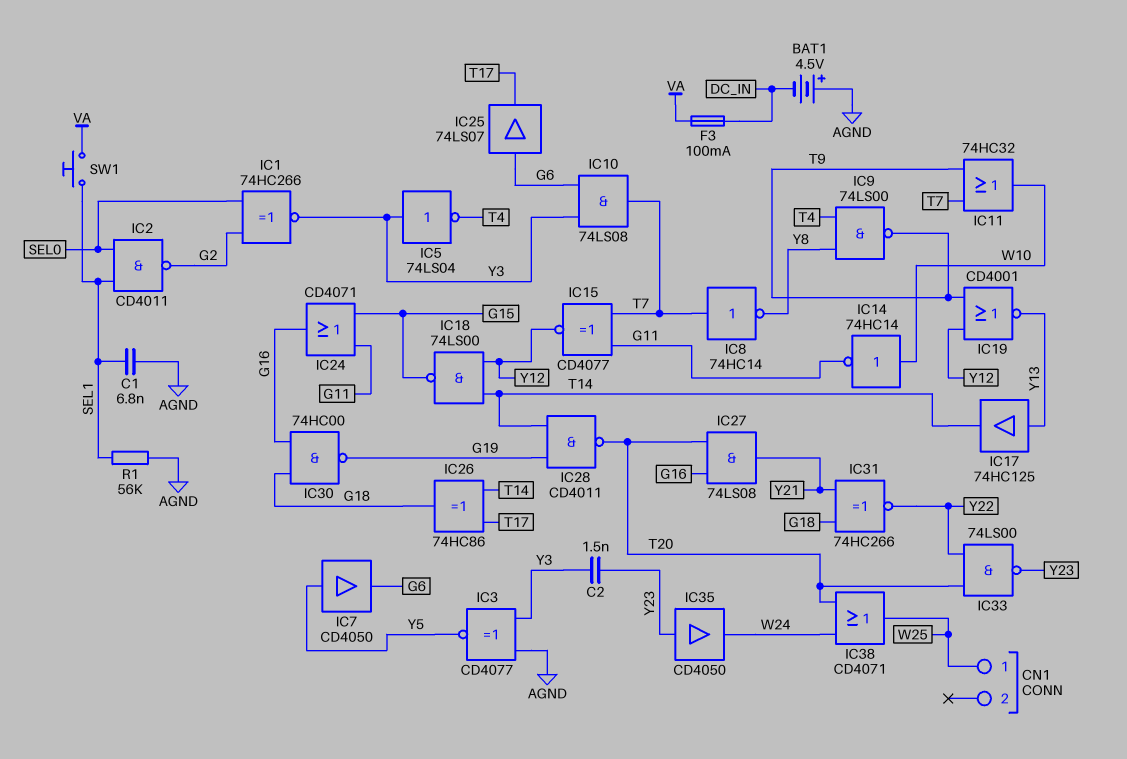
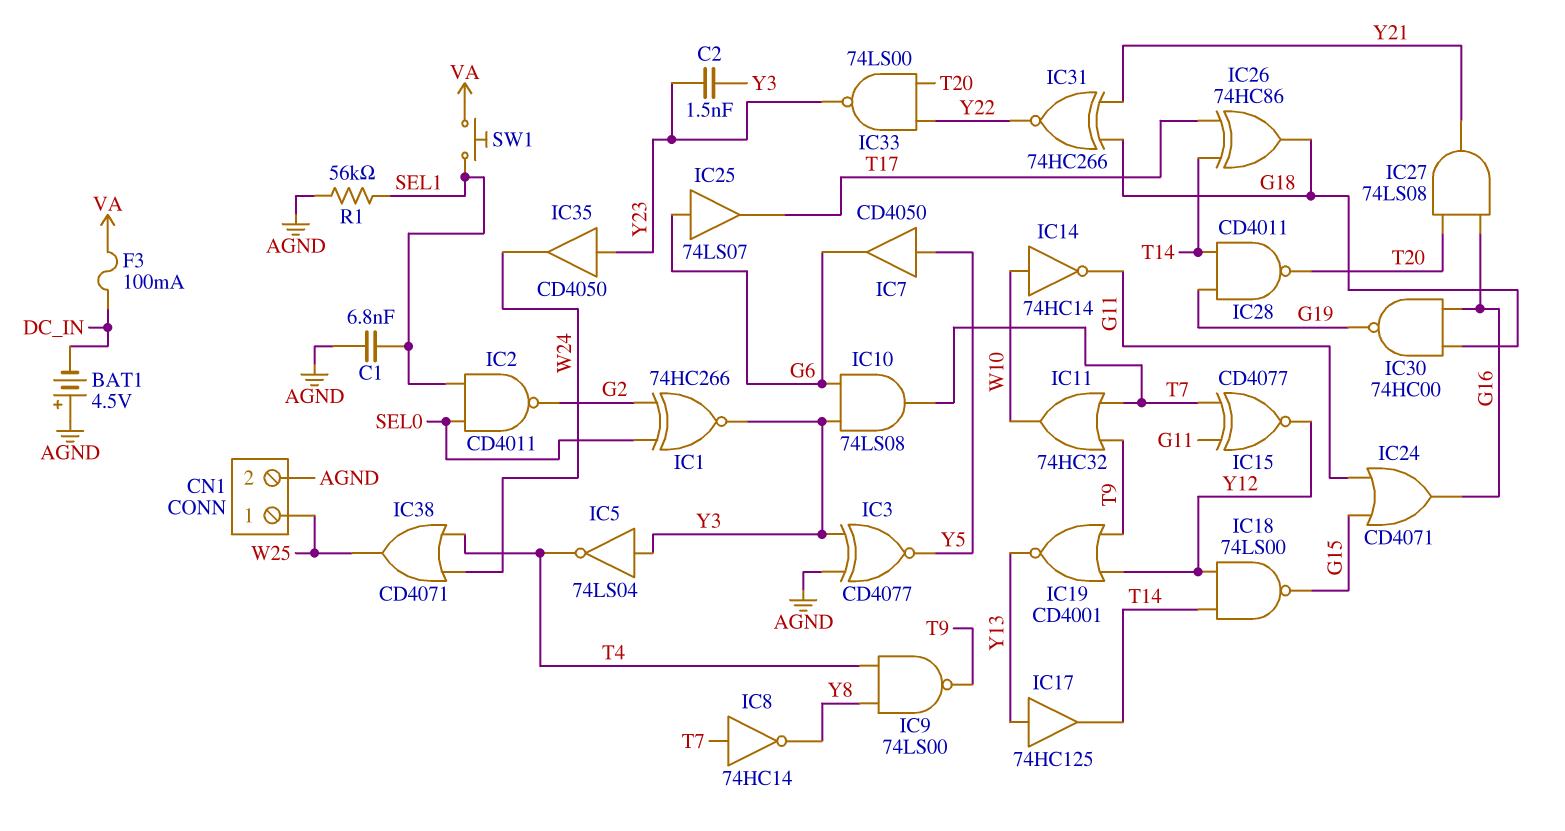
CN1 pin 2: none -> AGND
IC38: OR CD4071 (in T20, in W24, out W25) -> OR CD4071 (in T4, in W24, out W25)

